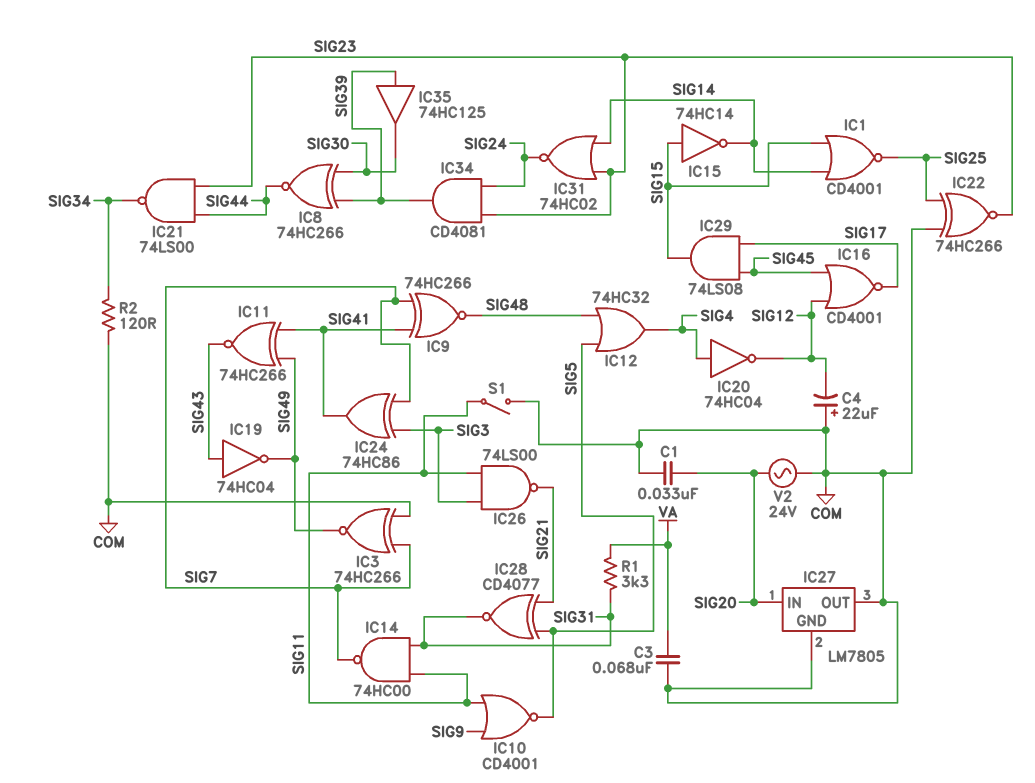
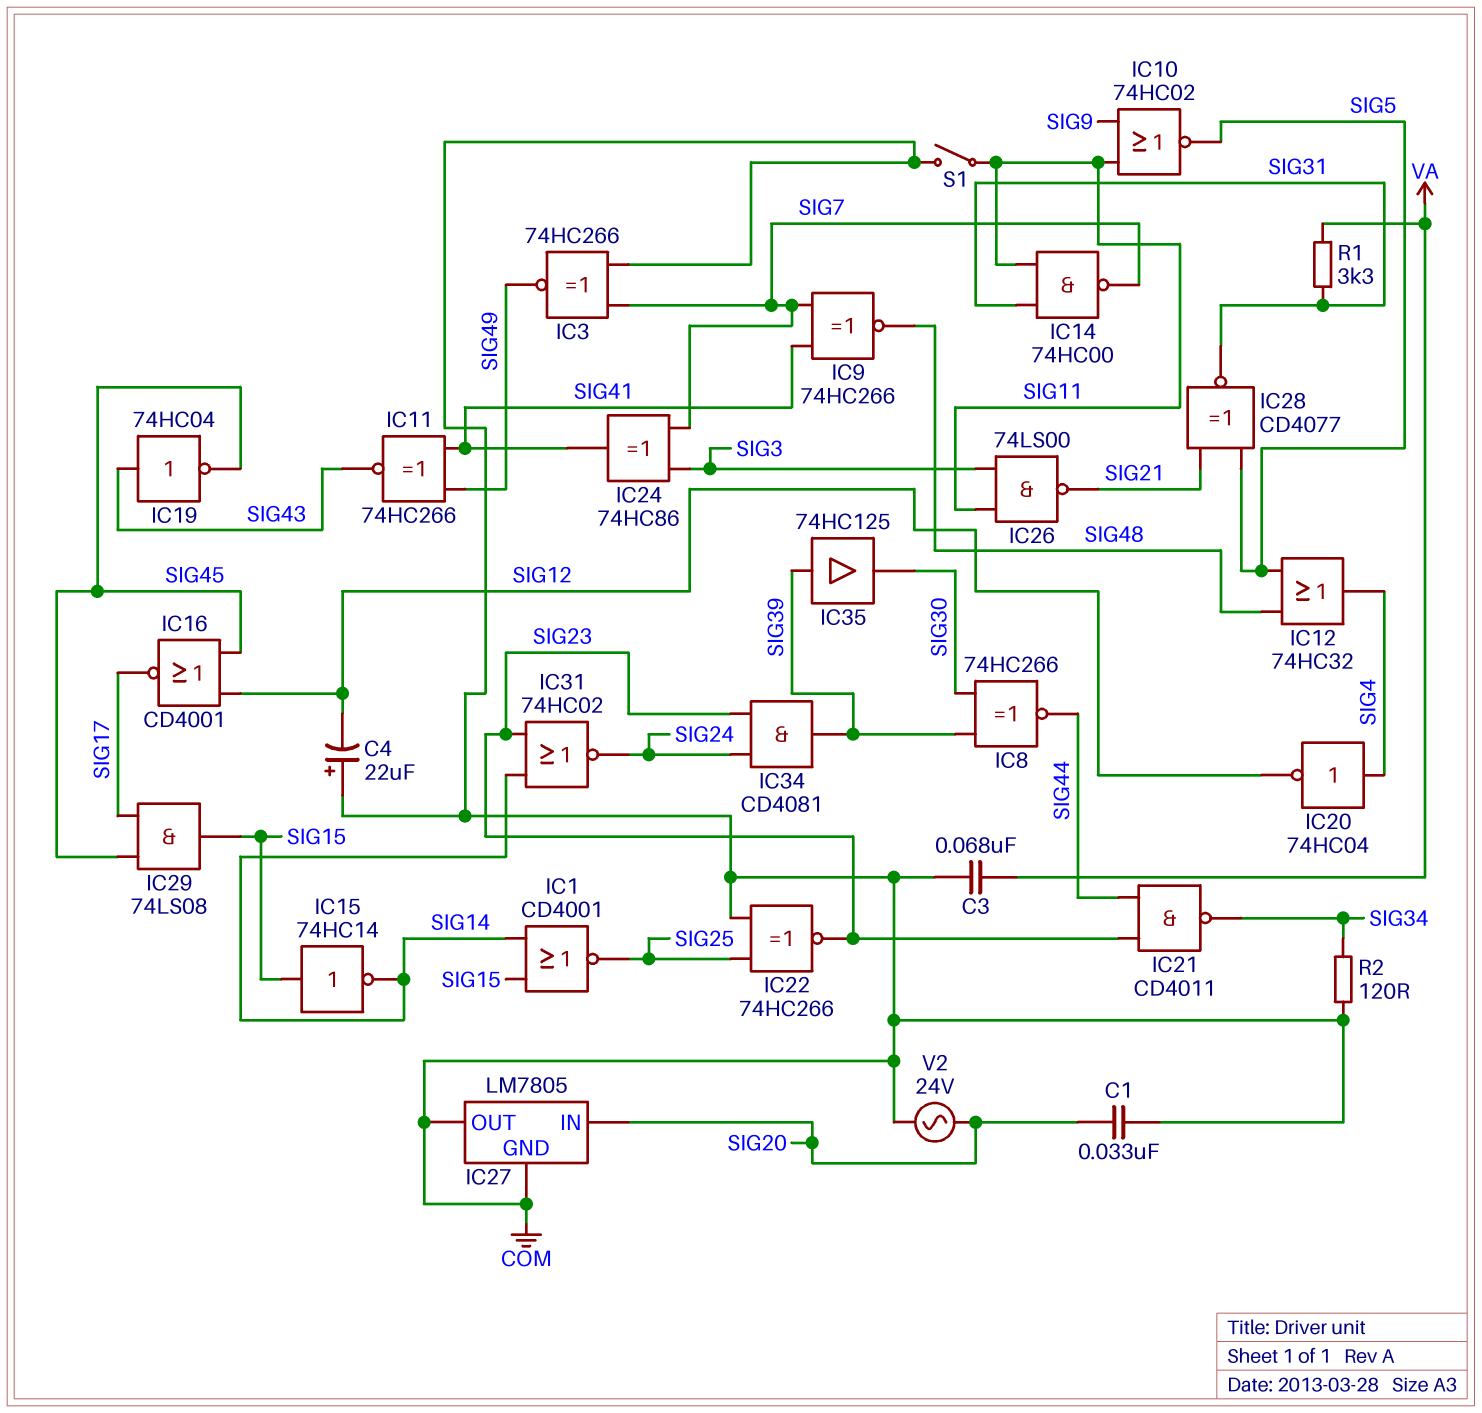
IC10: NOR CD4001 (in SIG9, in SIG11, out SIG5) -> NOR 74HC02 (in SIG9, in SIG11, out SIG5)
IC19: NOT 74HC04 (in SIG43, out SIG49) -> NOT 74HC04 (in SIG43, out SIG45)
IC21: NAND 74LS00 (in SIG23, in SIG44, out SIG34) -> NAND CD4011 (in SIG23, in SIG44, out SIG34)

